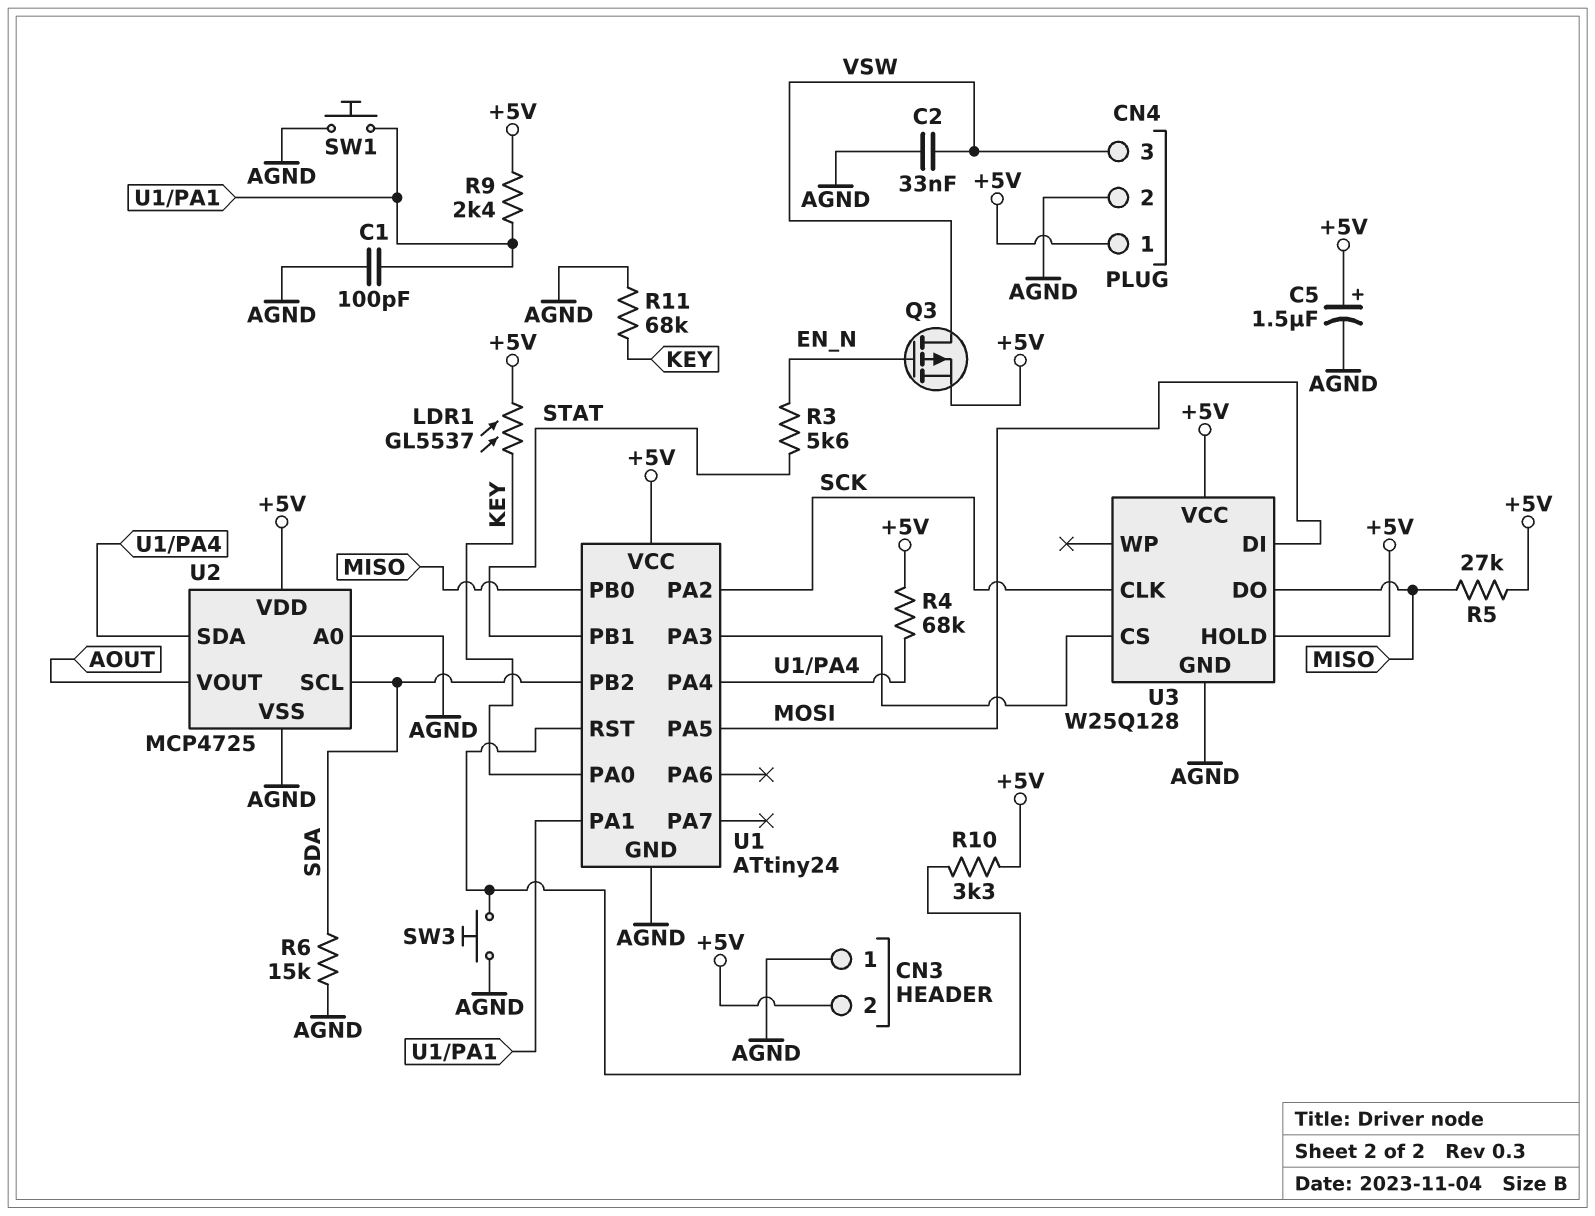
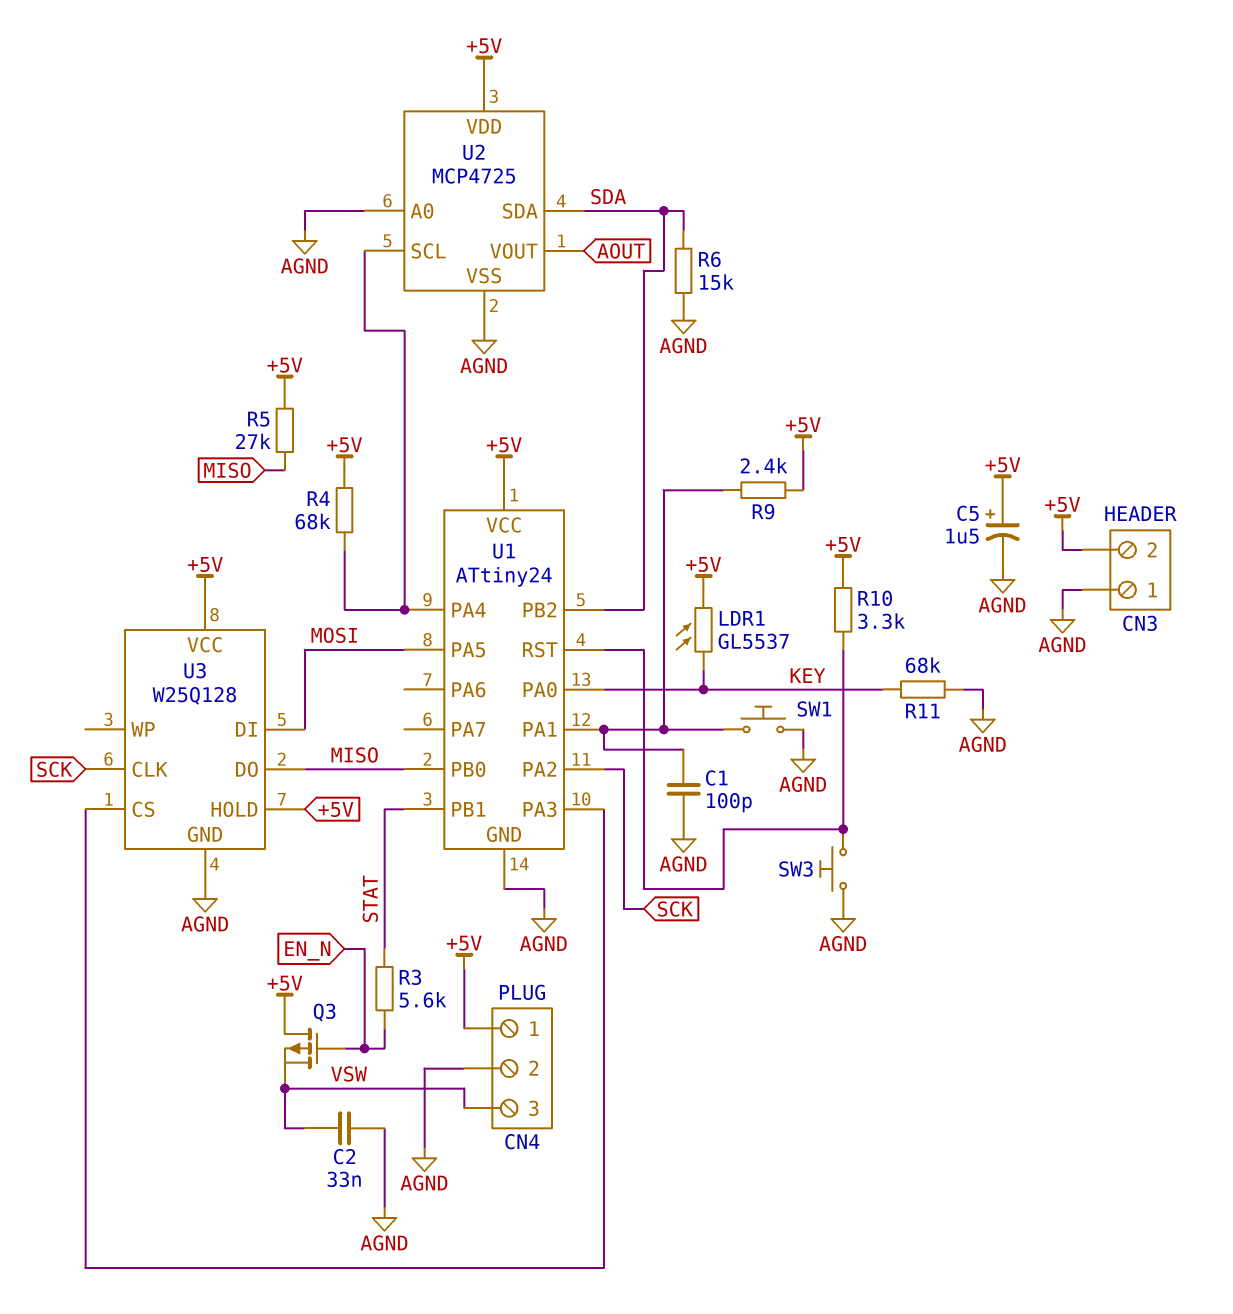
Q3: PMOS (G EN_N, D VSW, S +5V) -> PMOS (G EN_N, D +5V, S VSW)
U2 pin SCL: SDA -> U1/PA4
U2 pin SDA: U1/PA4 -> SDA

